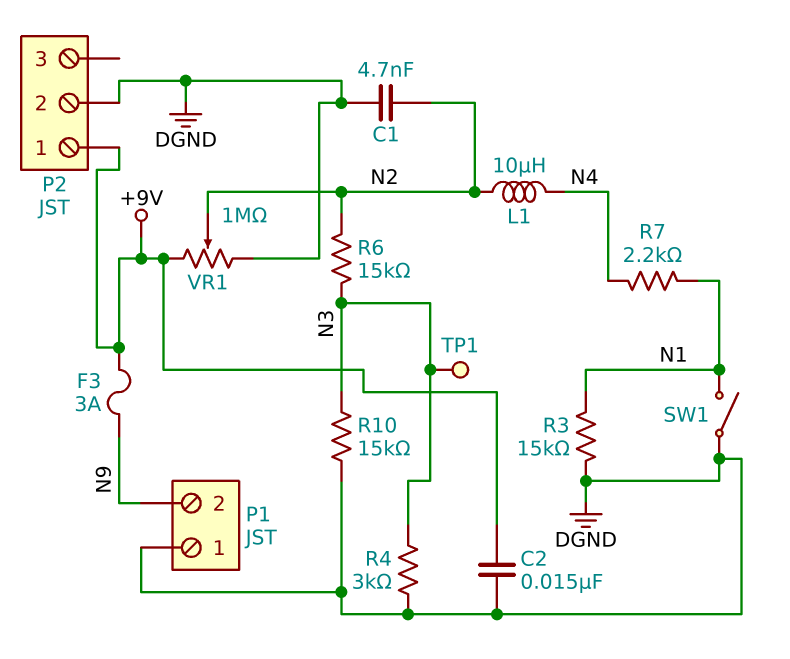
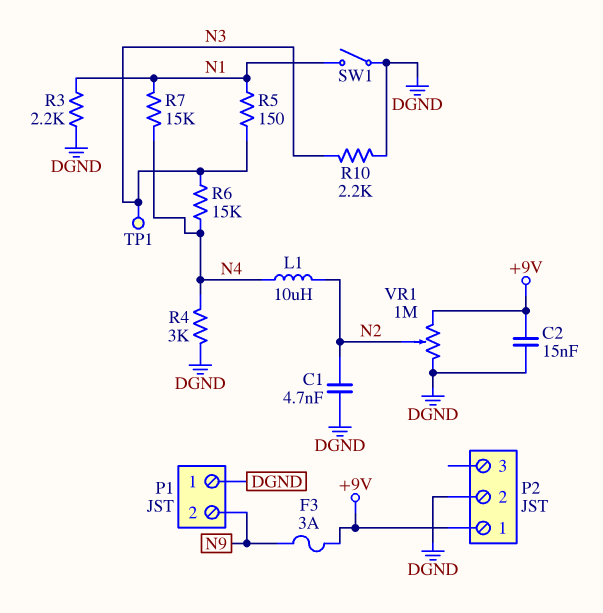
R3: 15k (DGND, N1) -> 2.2k (DGND, N1)
R4: 3k (DGND, N3) -> 3k (DGND, N4)
R5: none -> 150 (N1, N3)
R6: 15k (N2, N3) -> 15k (N3, N4)
R7: 2.2k (N1, N4) -> 15k (N1, N4)
R10: 15k (DGND, N3) -> 2.2k (DGND, N3)

